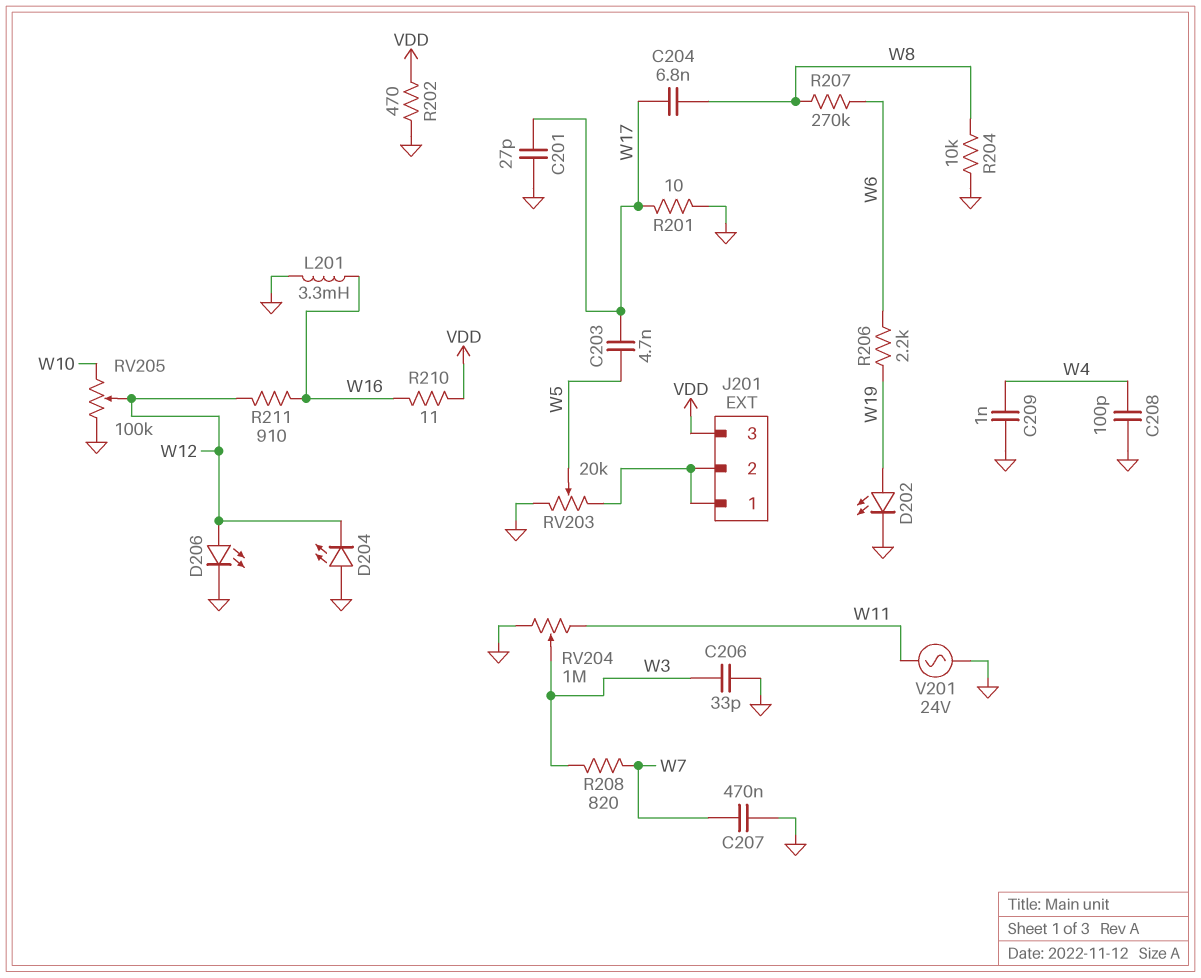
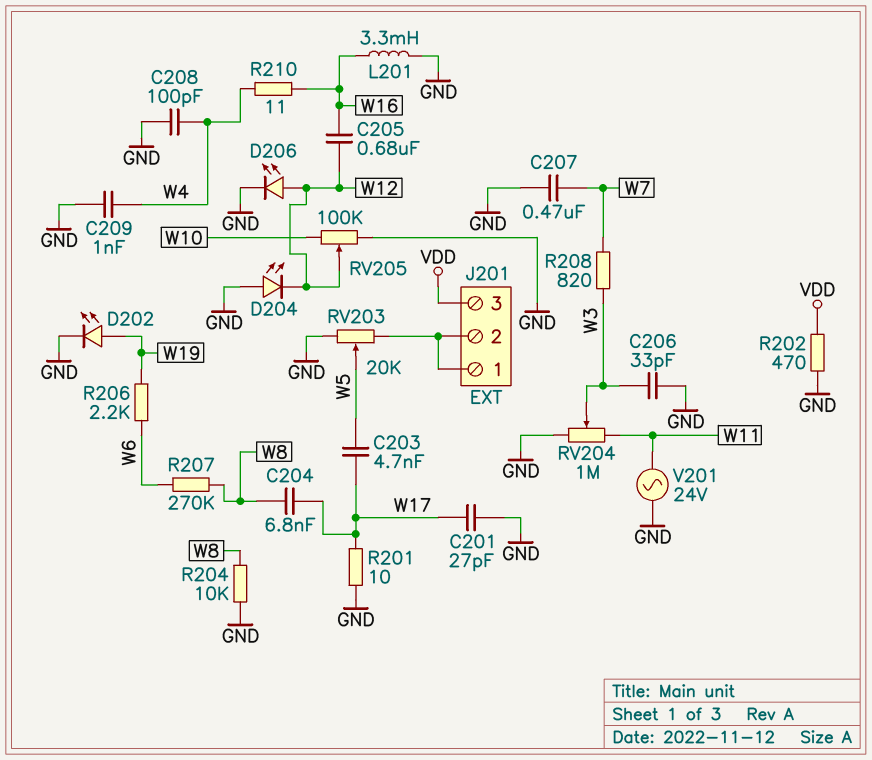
C205: none -> 680nF (W12, W16)
R210: 11 (VDD, W16) -> 11 (W4, W16)
R211: 910 (W12, W16) -> none

